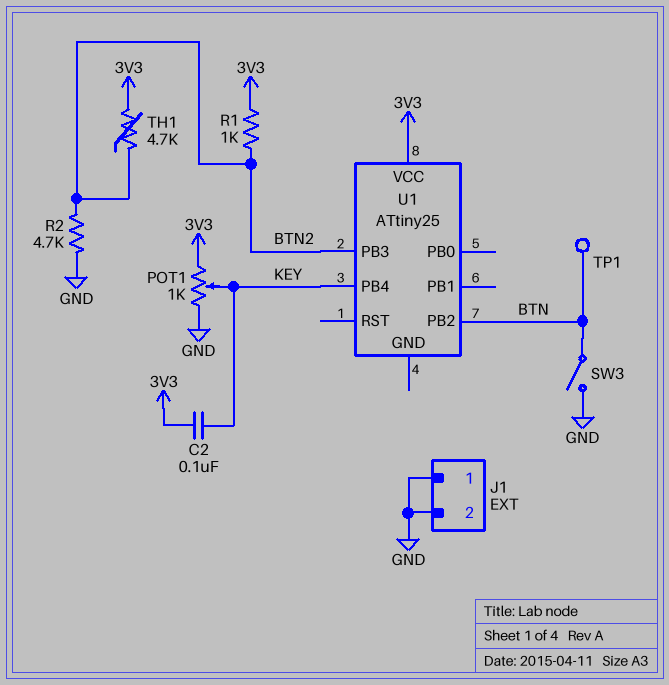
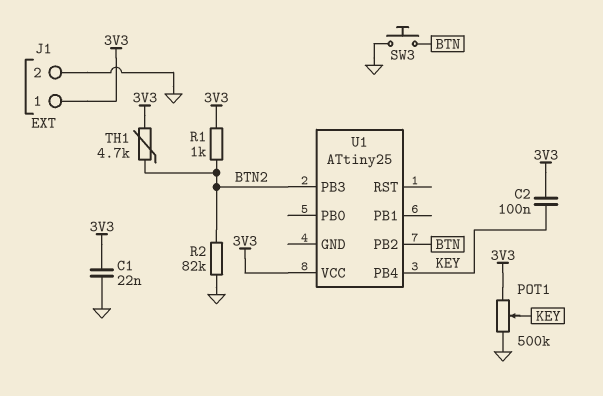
C1: none -> 22nF (3V3, GND)
J1 pin 1: GND -> 3V3
POT1: 1k (3V3, GND, wiper KEY) -> 500k (3V3, GND, wiper KEY)
R2: 4.7k (BTN2, GND) -> 82k (BTN2, GND)
SW3: switch (BTN, GND) -> button (BTN, GND)
TP1: test point (BTN) -> none

